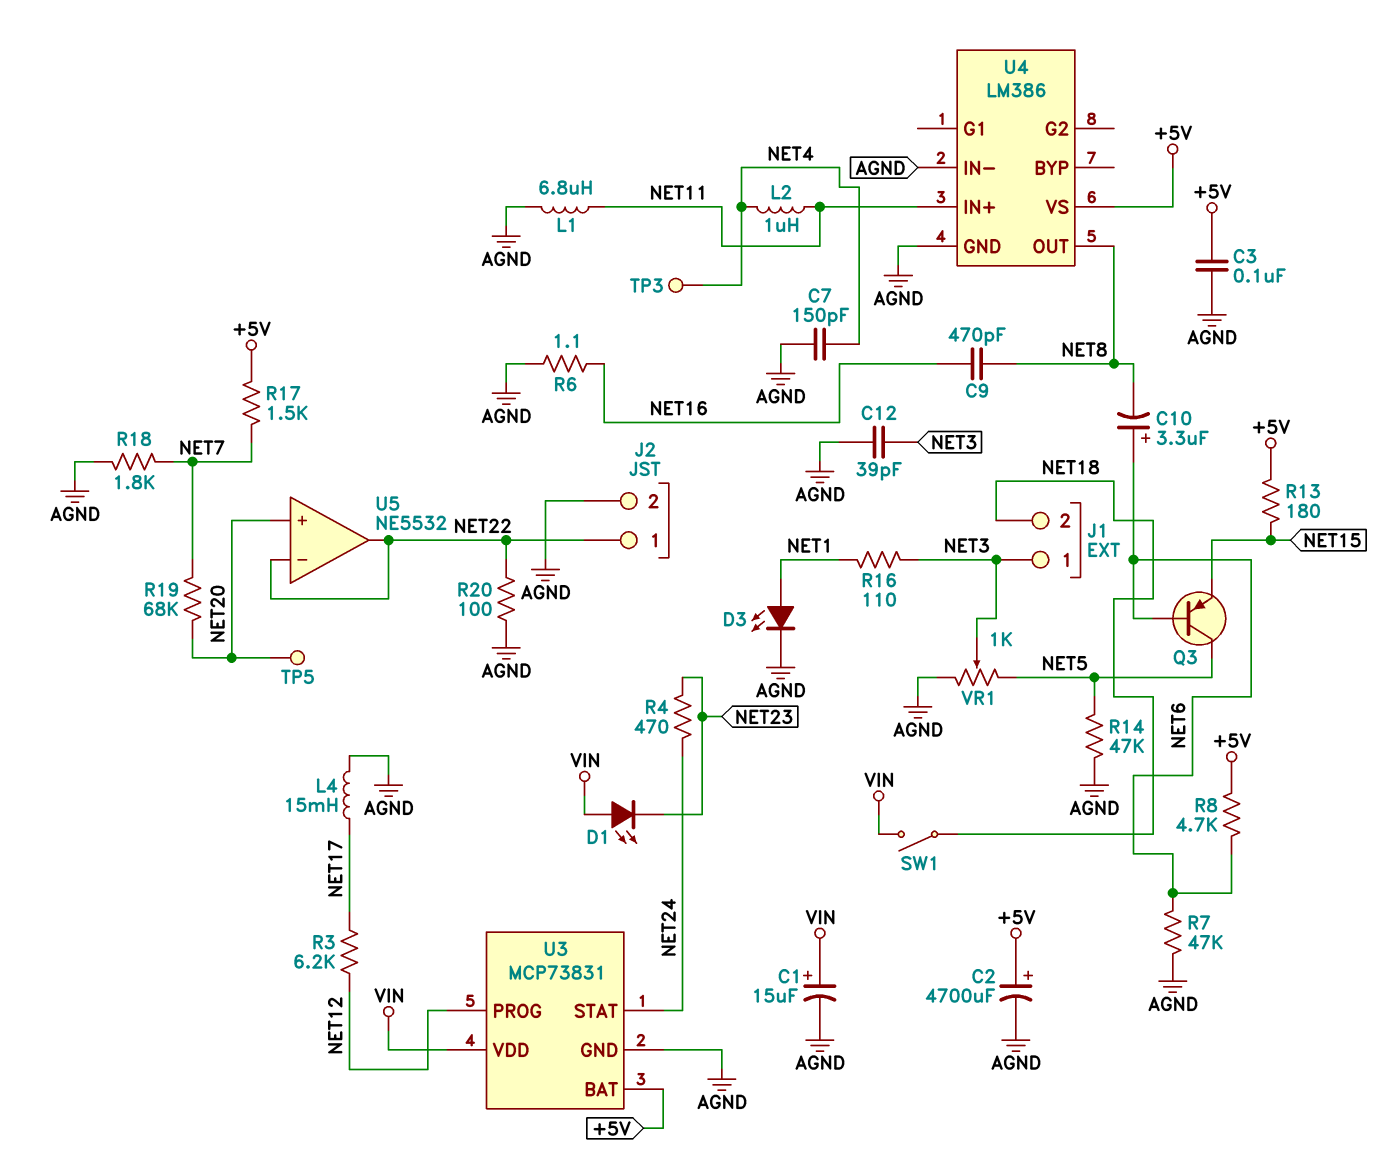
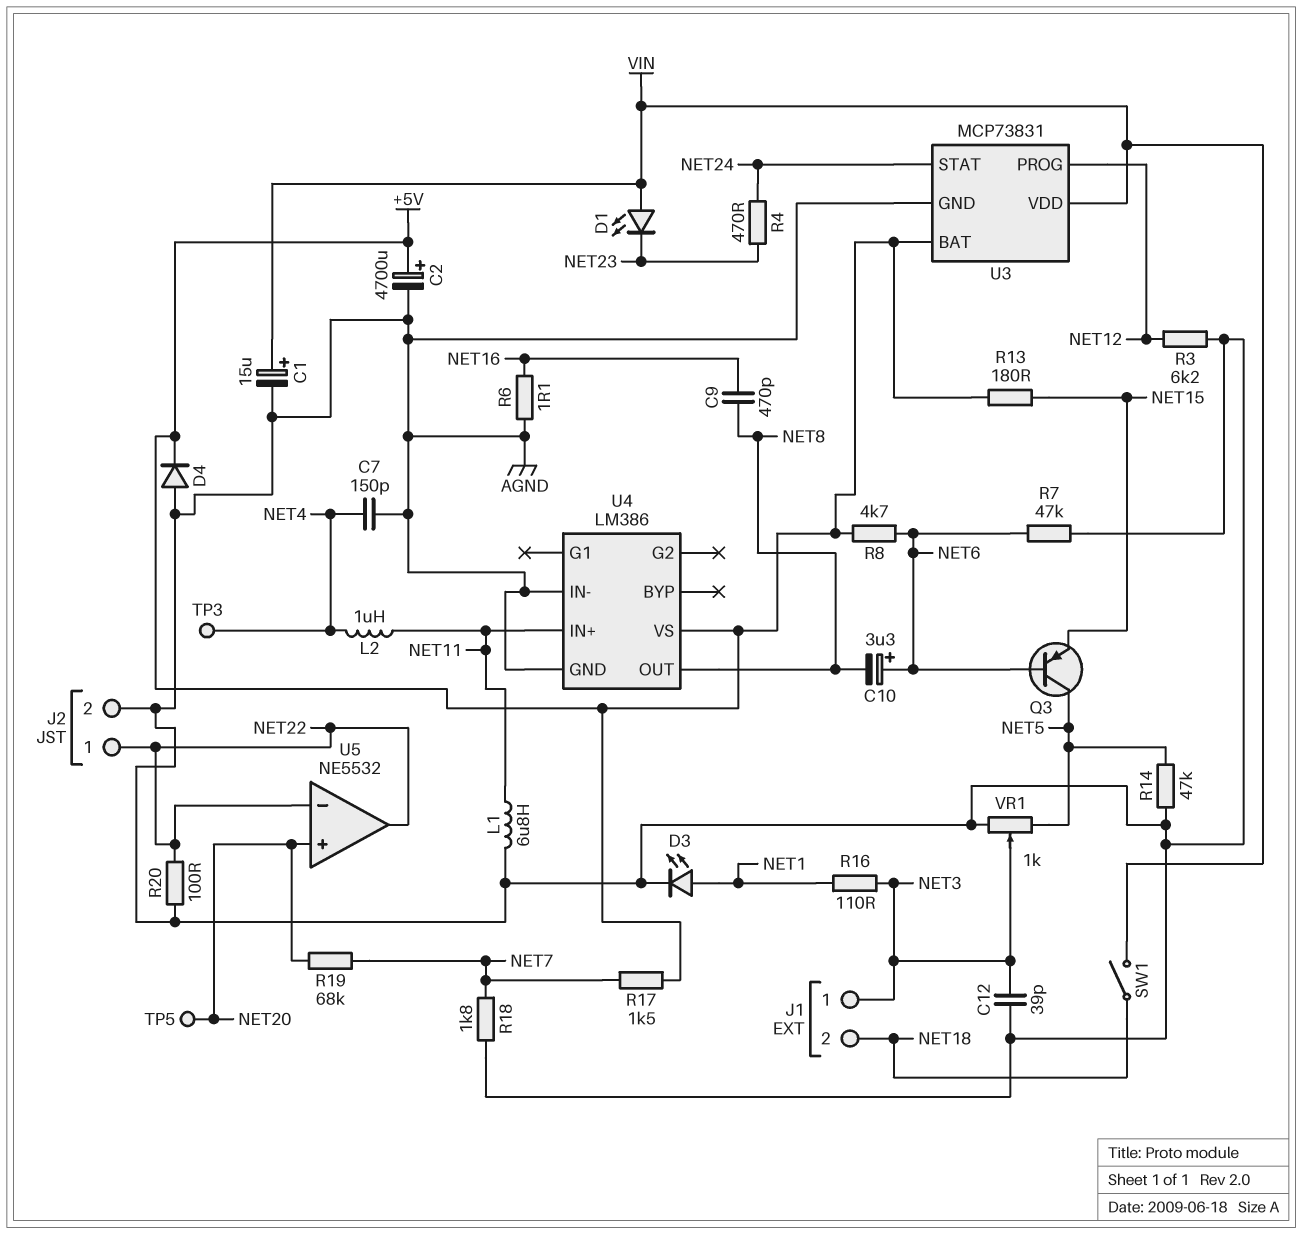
C3: 100nF (+5V, AGND) -> none
D4: none -> diode (A AGND, K +5V)
L4: 15mH (AGND, NET17) -> none
R3: 6.2k (NET12, NET17) -> 6.2k (AGND, NET12)

